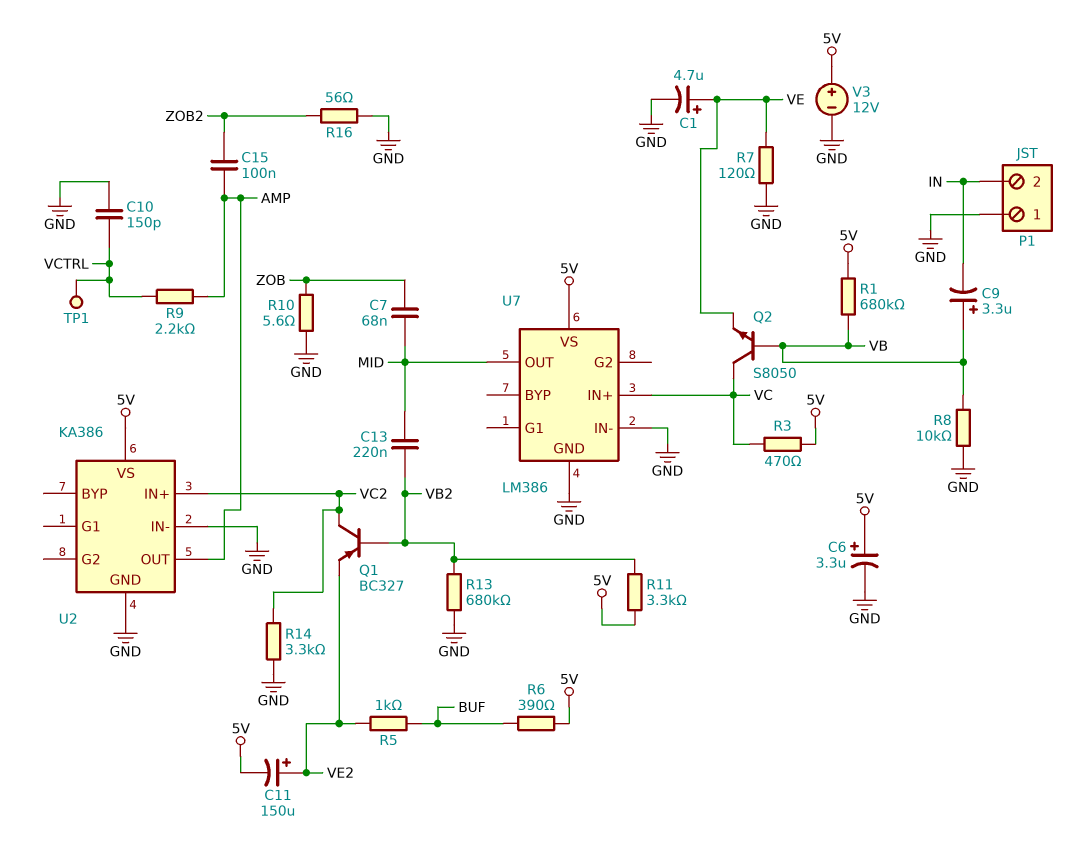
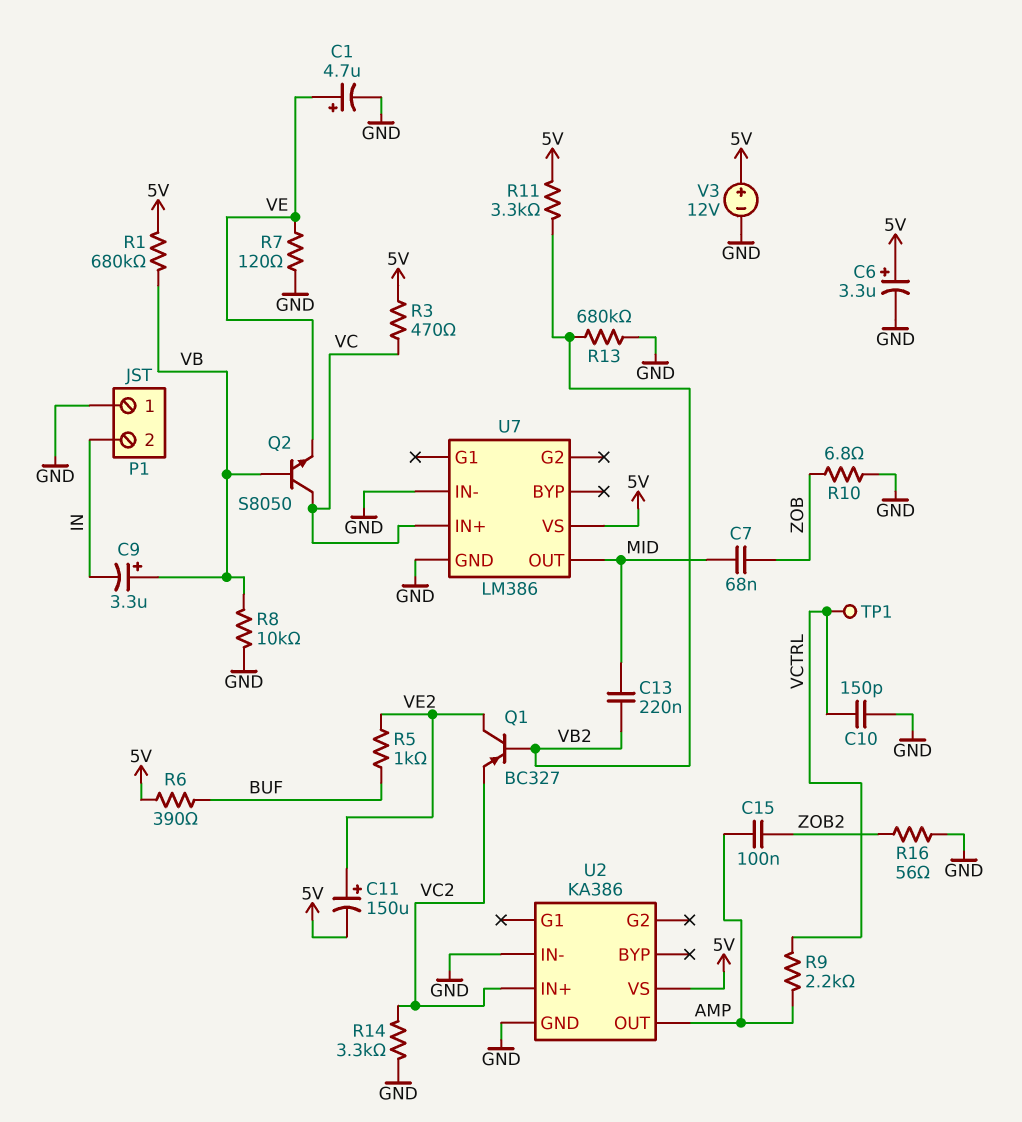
Q1: PNP BC327 (B VB2, C VC2, E VE2) -> PNP BC327 (B VB2, C VE2, E VC2)
R10: 5.6 (GND, ZOB) -> 6.8 (GND, ZOB)

